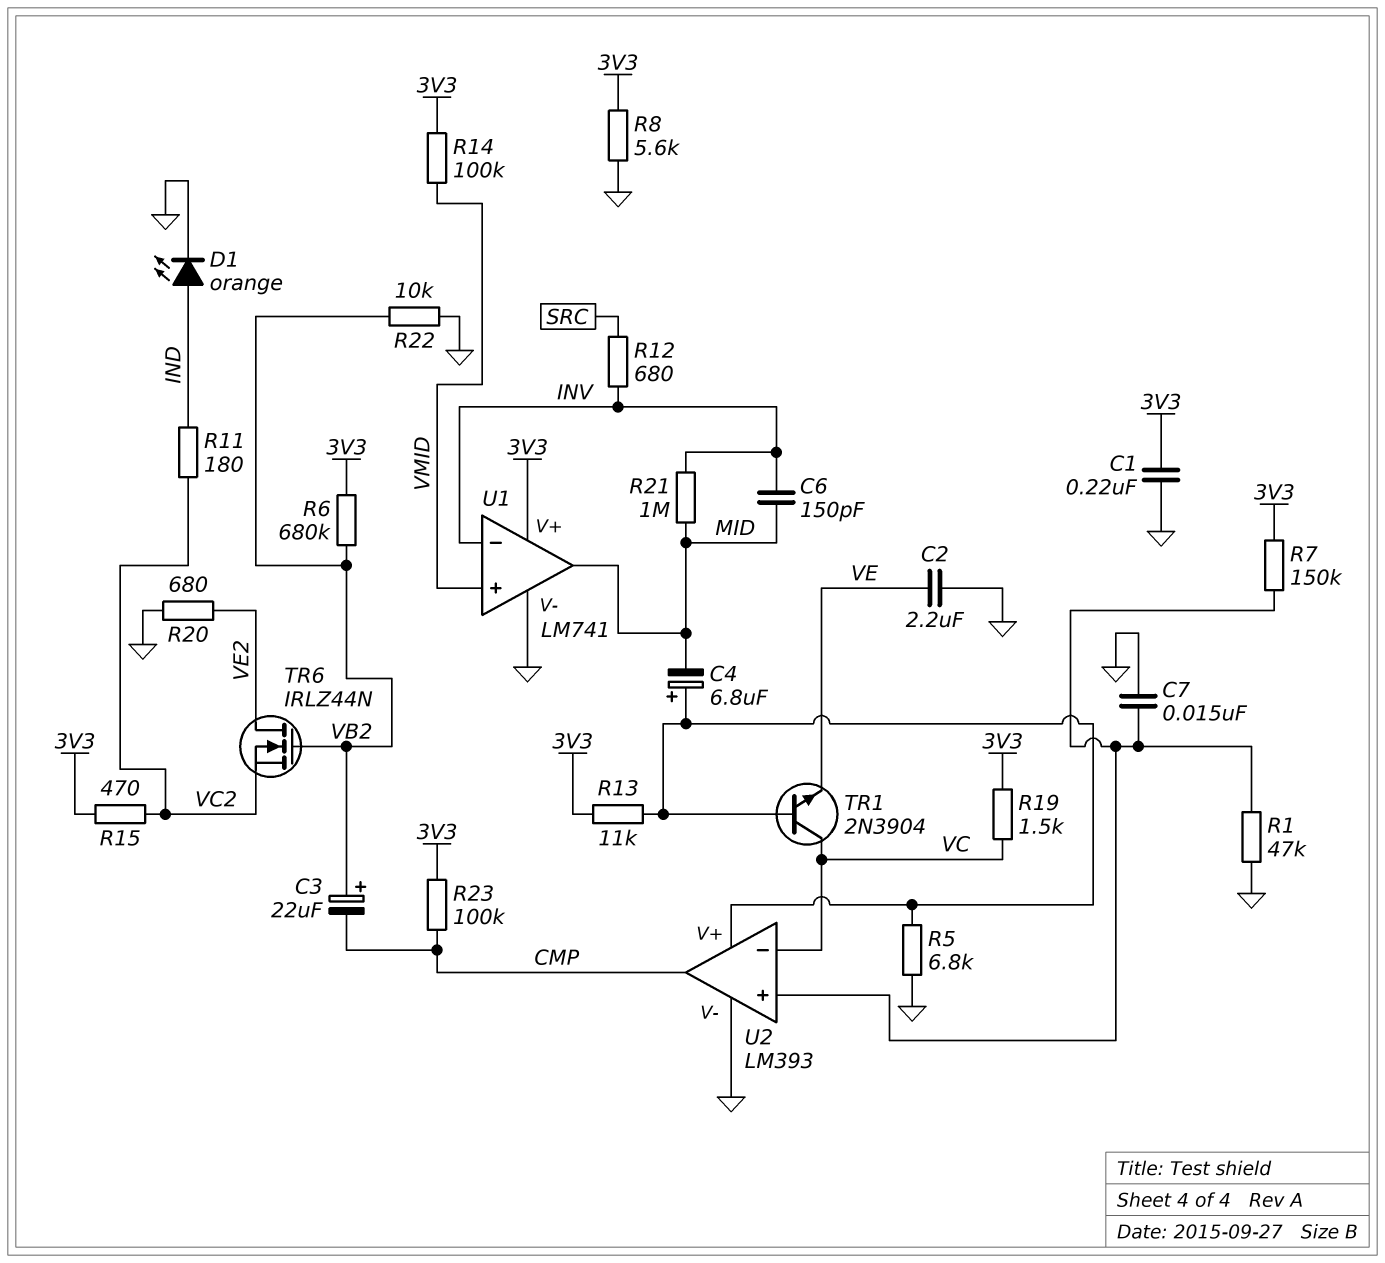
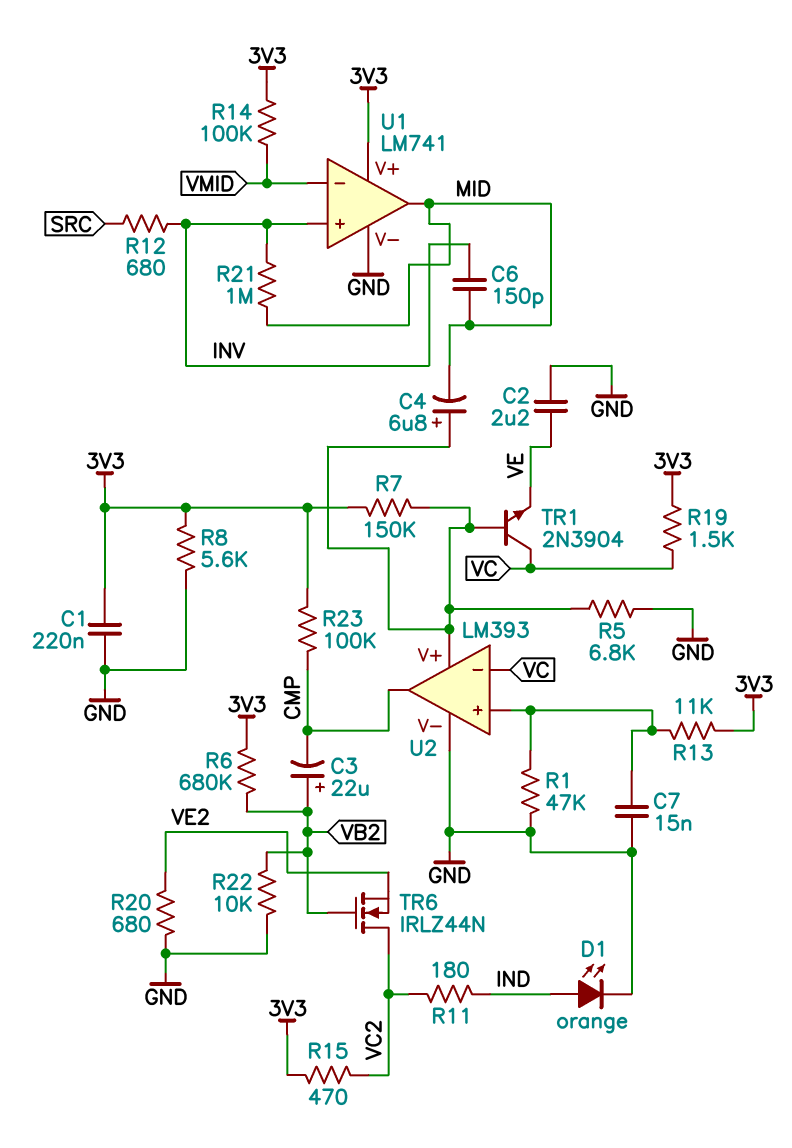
R7: 150k (3V3, U2/in+) -> 150k (3V3, U2/V+)
R13: 11k (3V3, U2/V+) -> 11k (3V3, U2/in+)
TR6: NMOS IRLZ44N (G VB2, D VE2, S VC2) -> NMOS IRLZ44N (G VB2, D VC2, S VE2)
U1 pin in+: VMID -> INV
U1 pin in-: INV -> VMID

